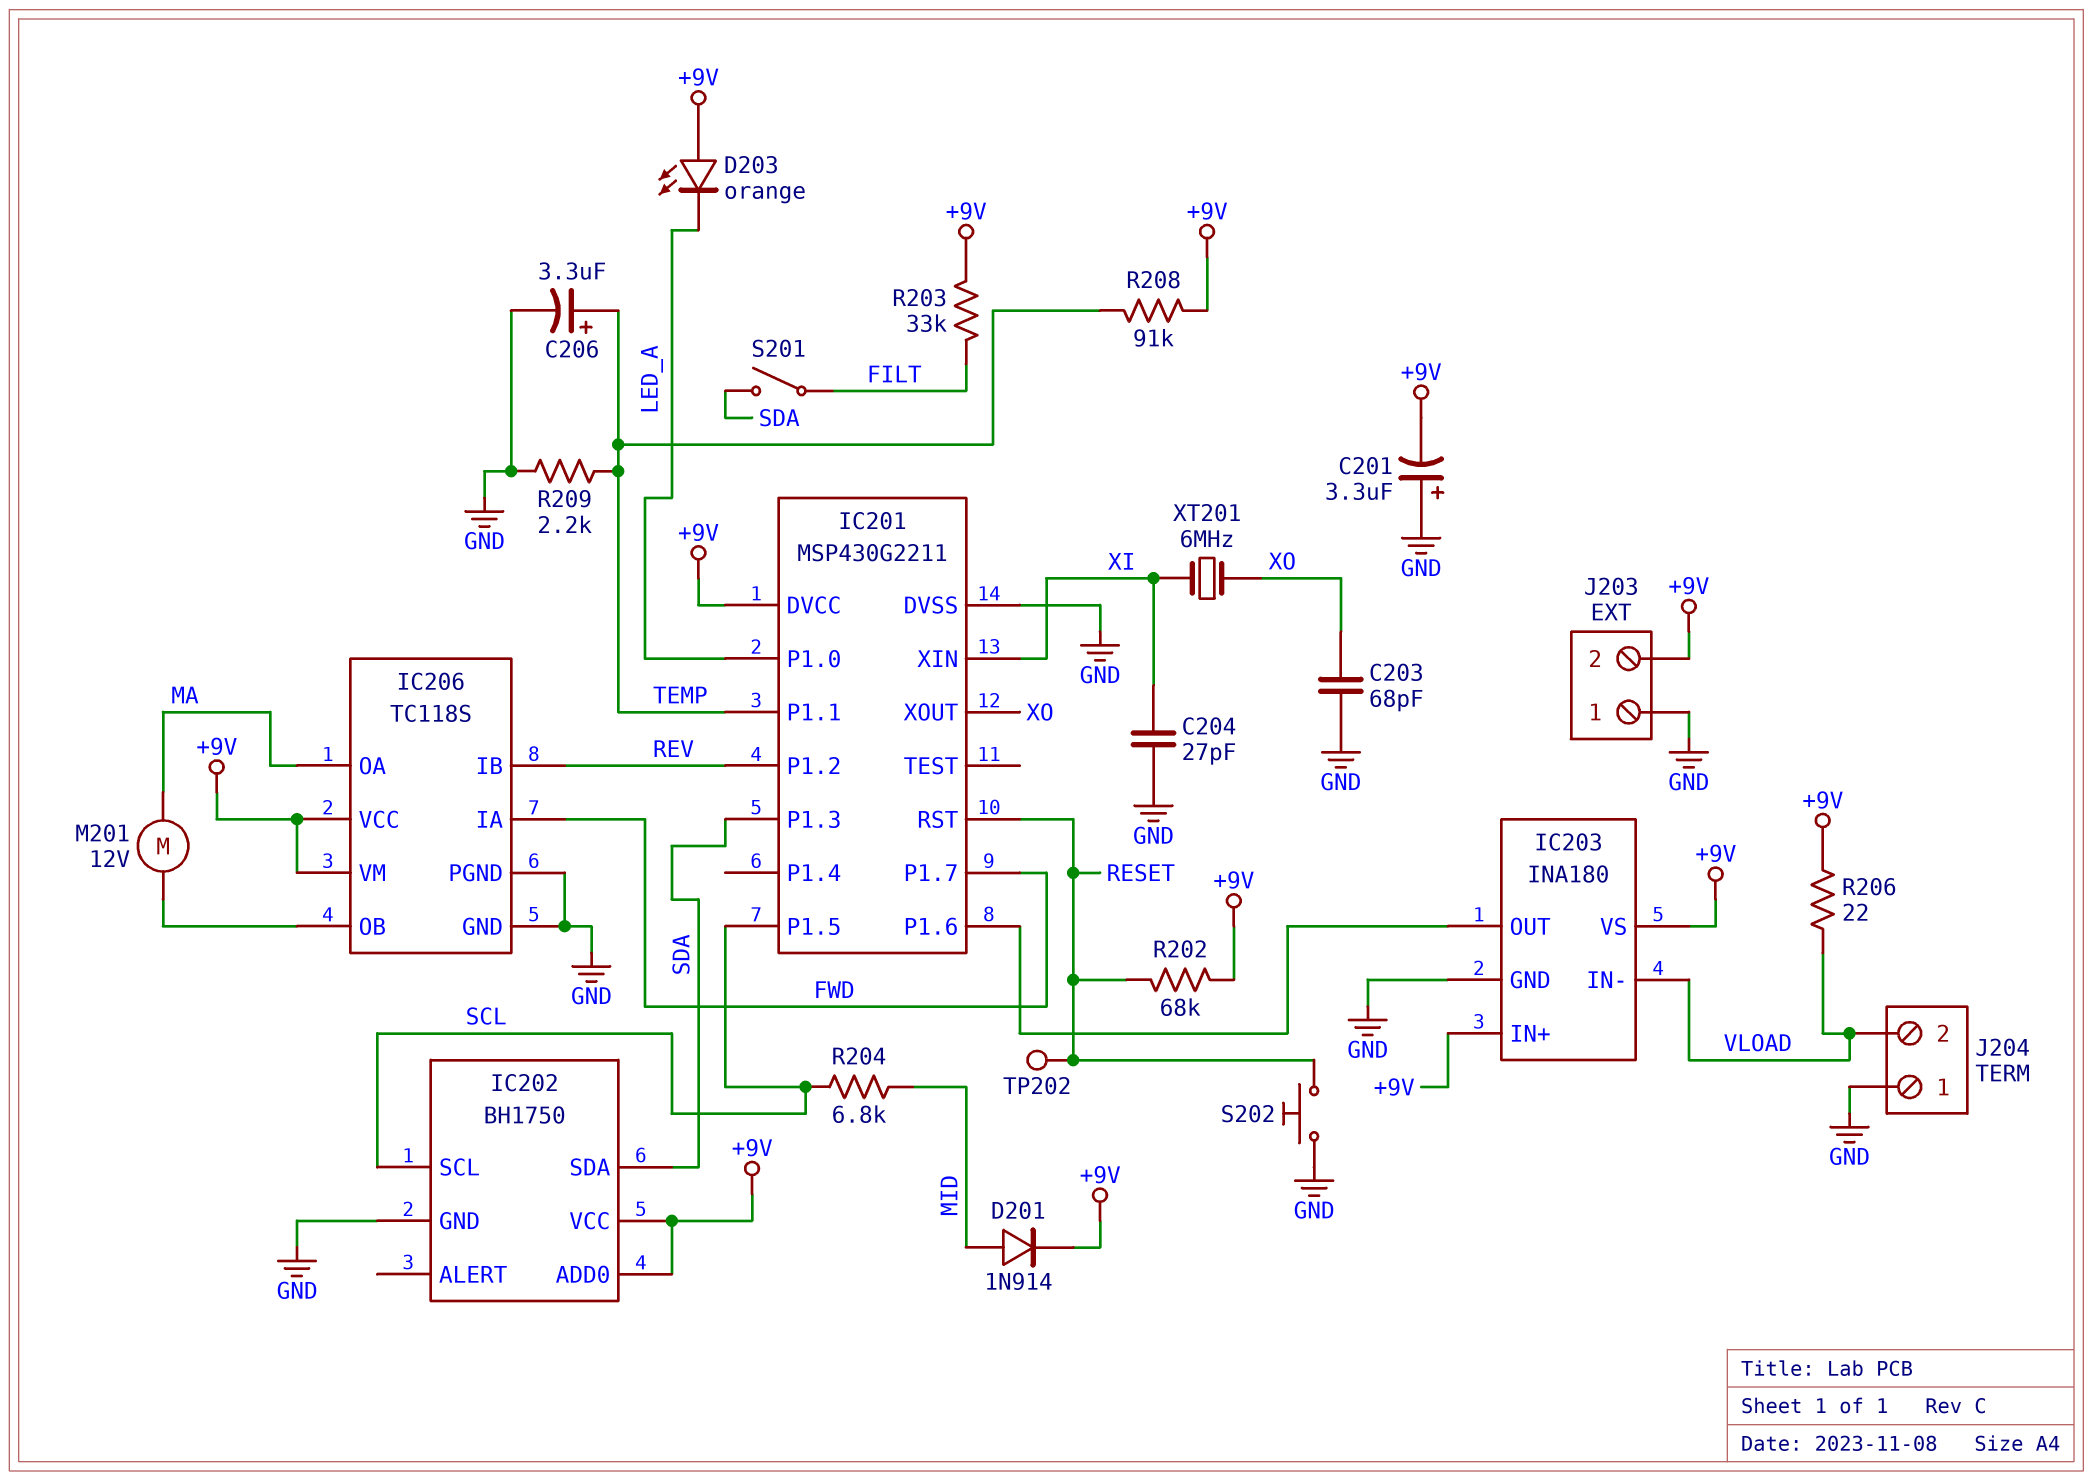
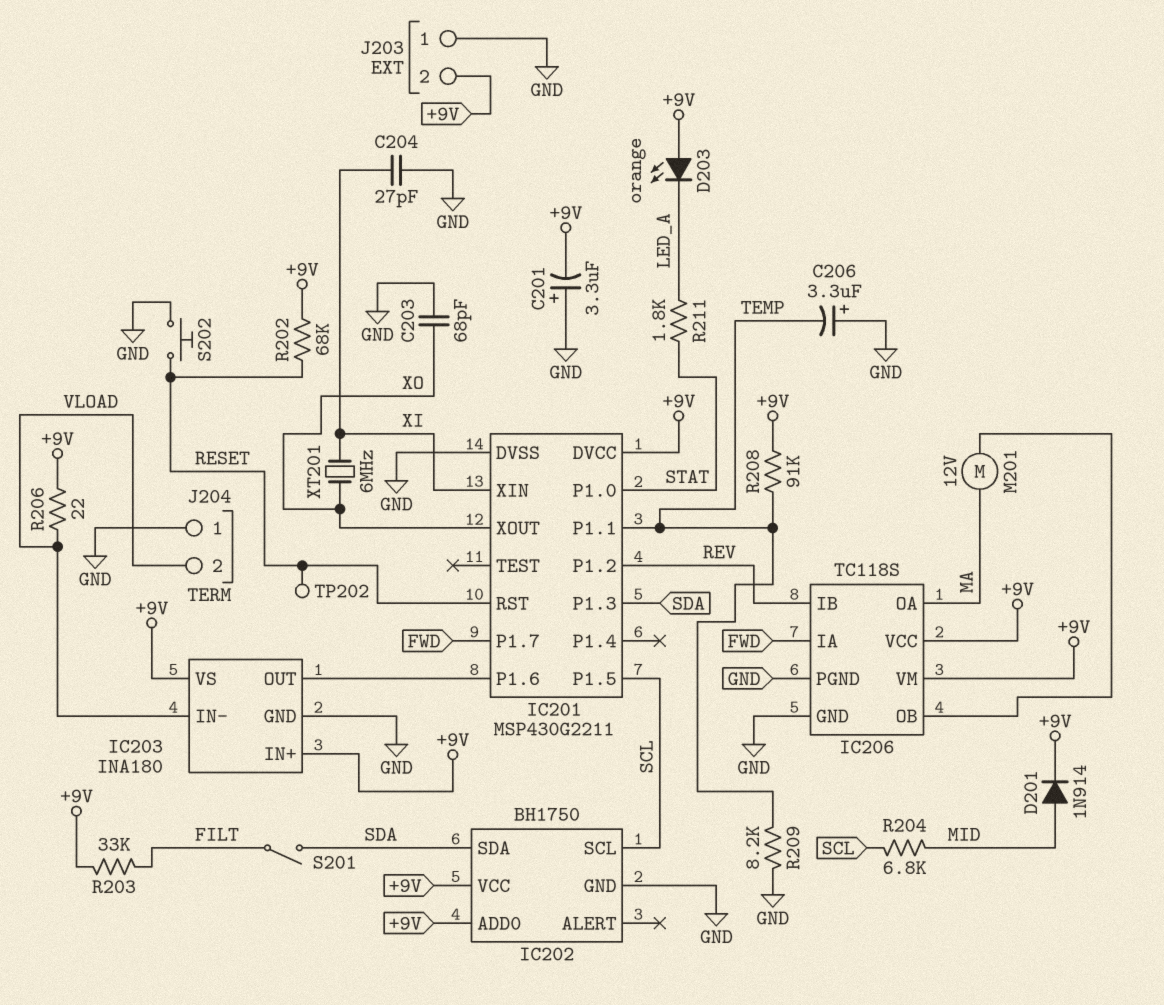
C206: 3.3uF (plus TEMP, minus GND) -> 3.3uF (plus GND, minus TEMP)
IC201 pin P1.0: LED_A -> STAT
R209: 2.2k (GND, TEMP) -> 8.2k (GND, TEMP)
R211: none -> 1.8k (LED_A, STAT)

